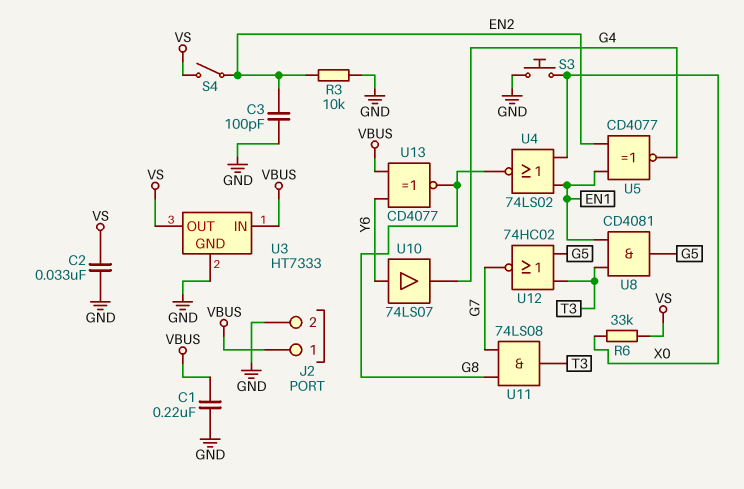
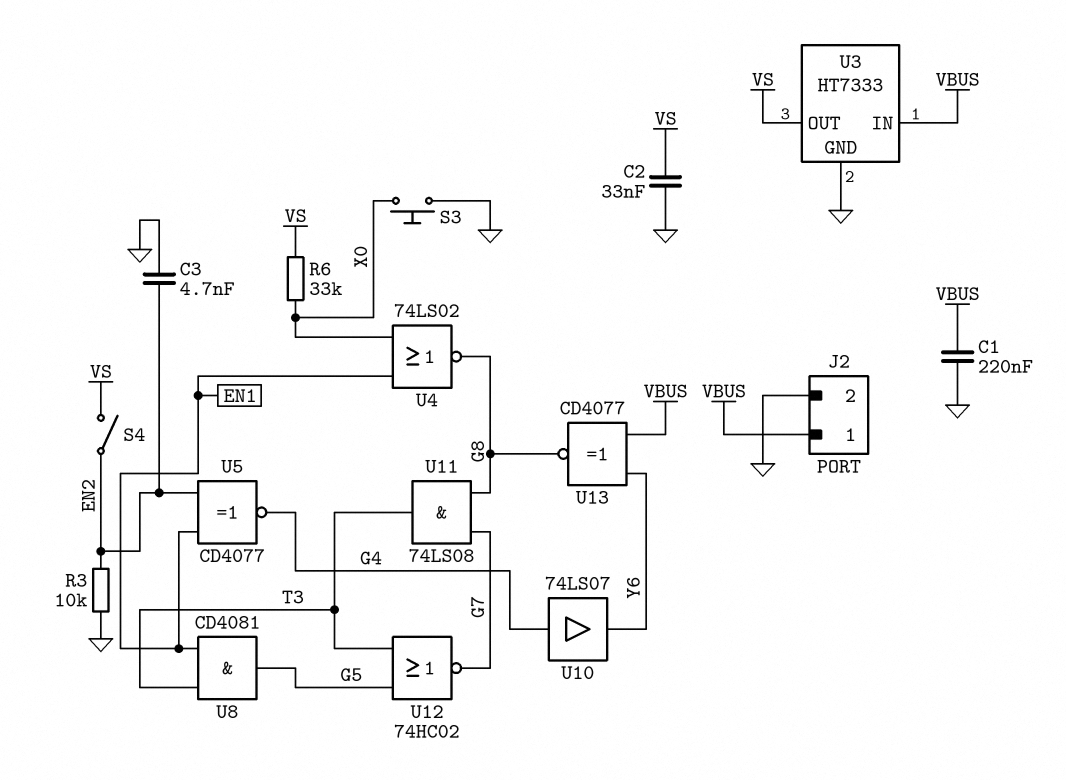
C3: 100pF (EN2, GND) -> 4.7nF (EN2, GND)
U10: buffer 74LS07 (in Y6, out G4) -> buffer 74LS07 (in G4, out Y6)

